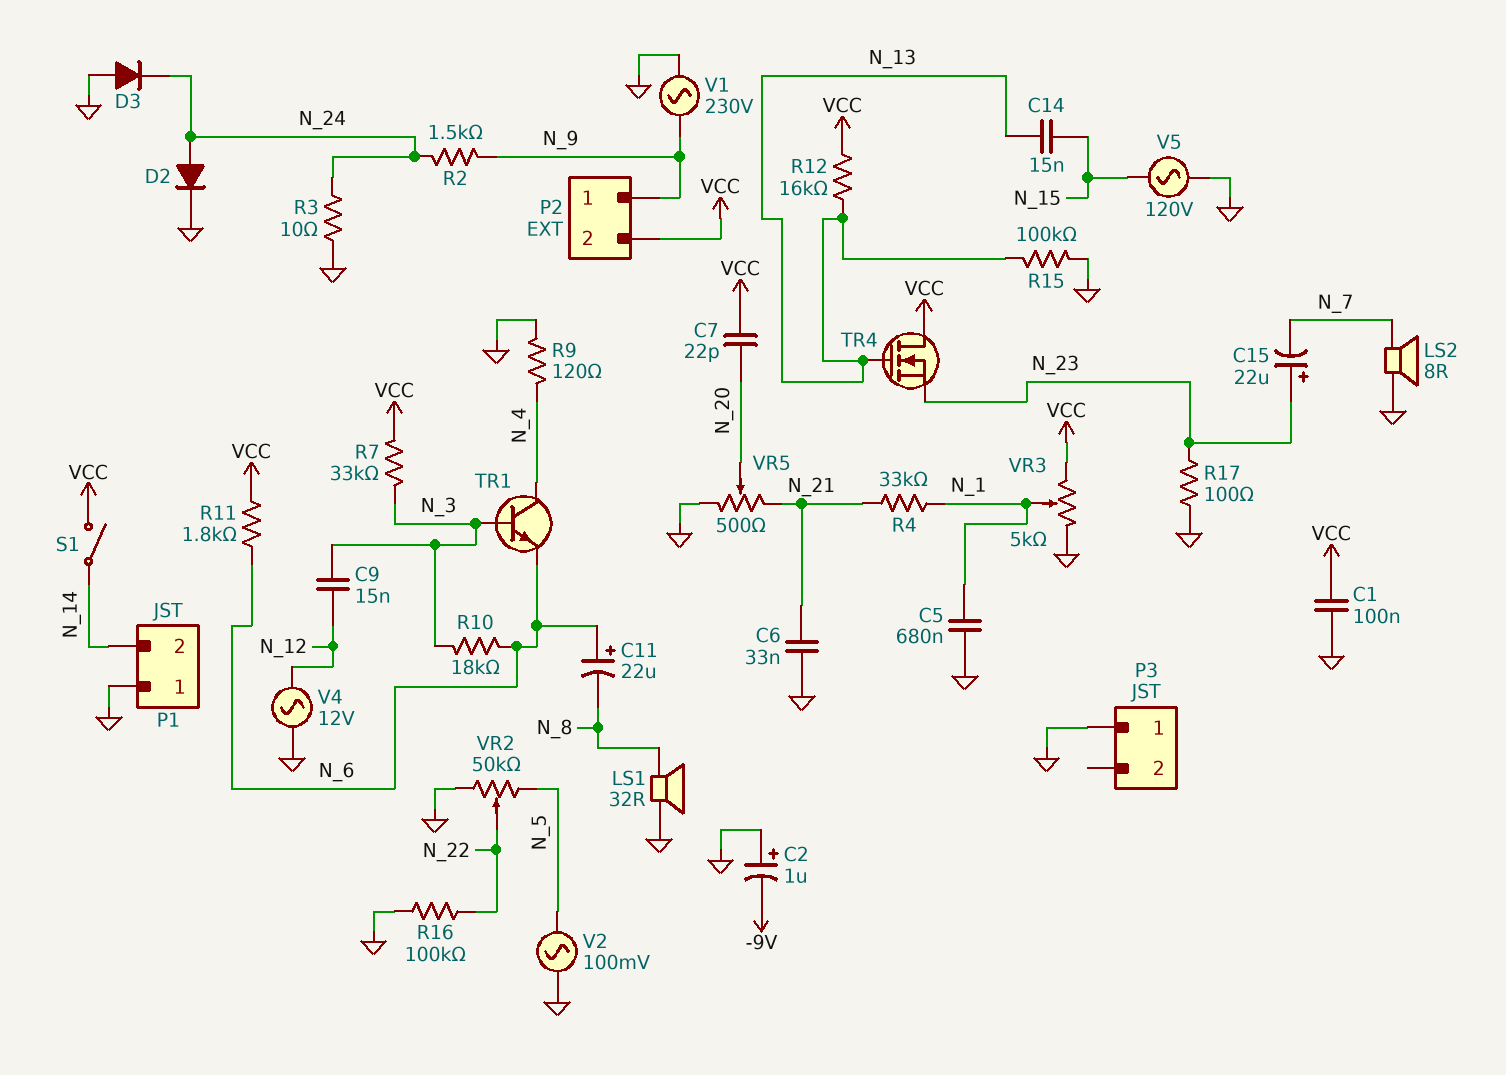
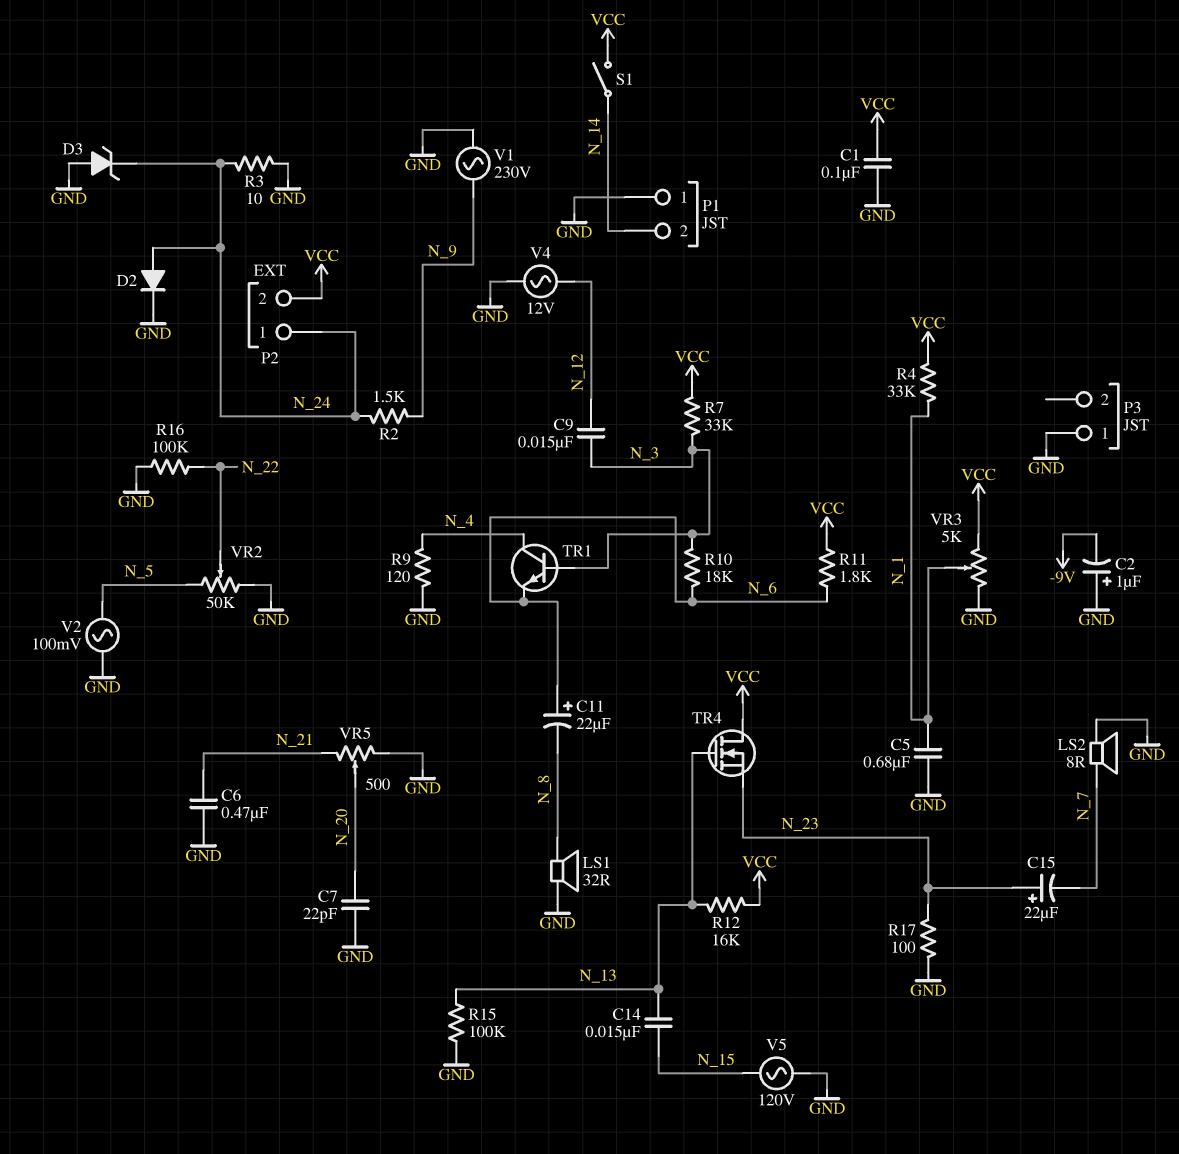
C6: 33nF (GND, N_21) -> 470nF (GND, N_21)
C7: 22pF (N_20, VCC) -> 22pF (GND, N_20)
D3: diode (A GND, K N_24) -> zener (A GND, K N_24)
P2 pin 1: N_9 -> N_24
R4: 33k (N_1, N_21) -> 33k (N_1, VCC)

